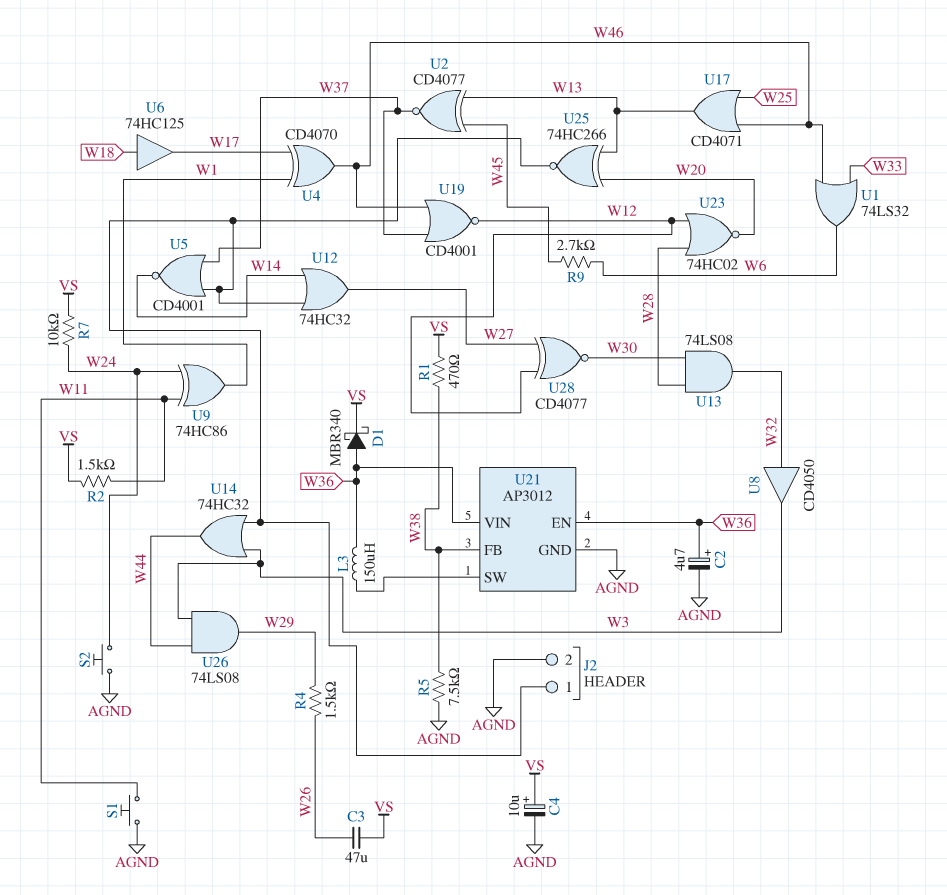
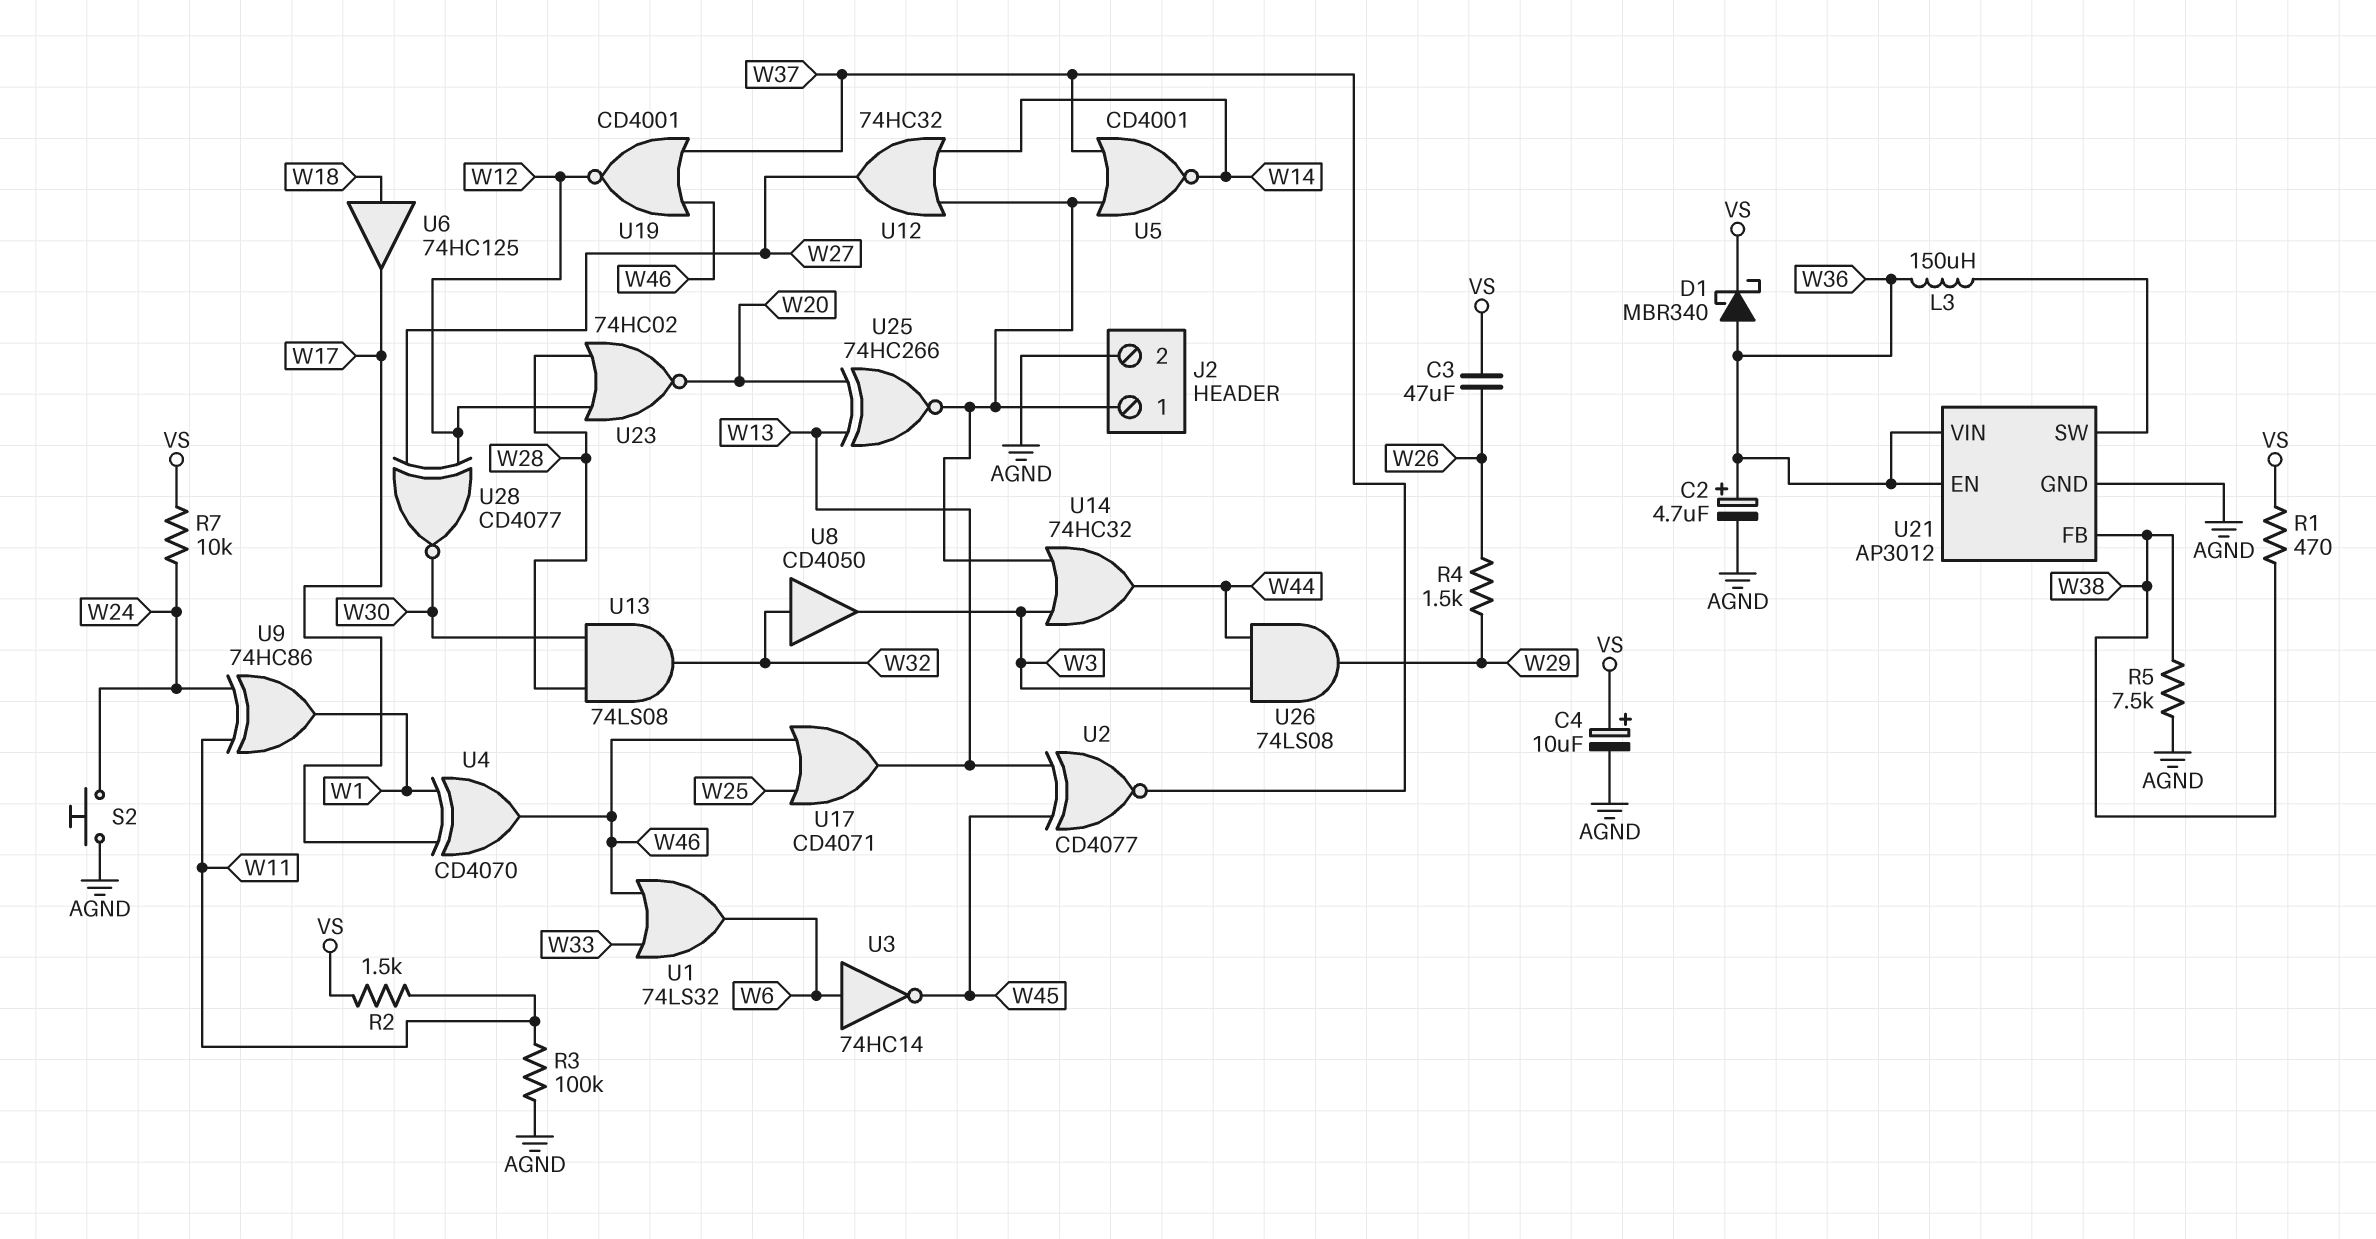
R3: none -> 100k (AGND, W11)
R9: 2.7k (W6, W45) -> none
S1: button (AGND, W11) -> none
U3: none -> NOT 74HC14 (in W6, out W45)

